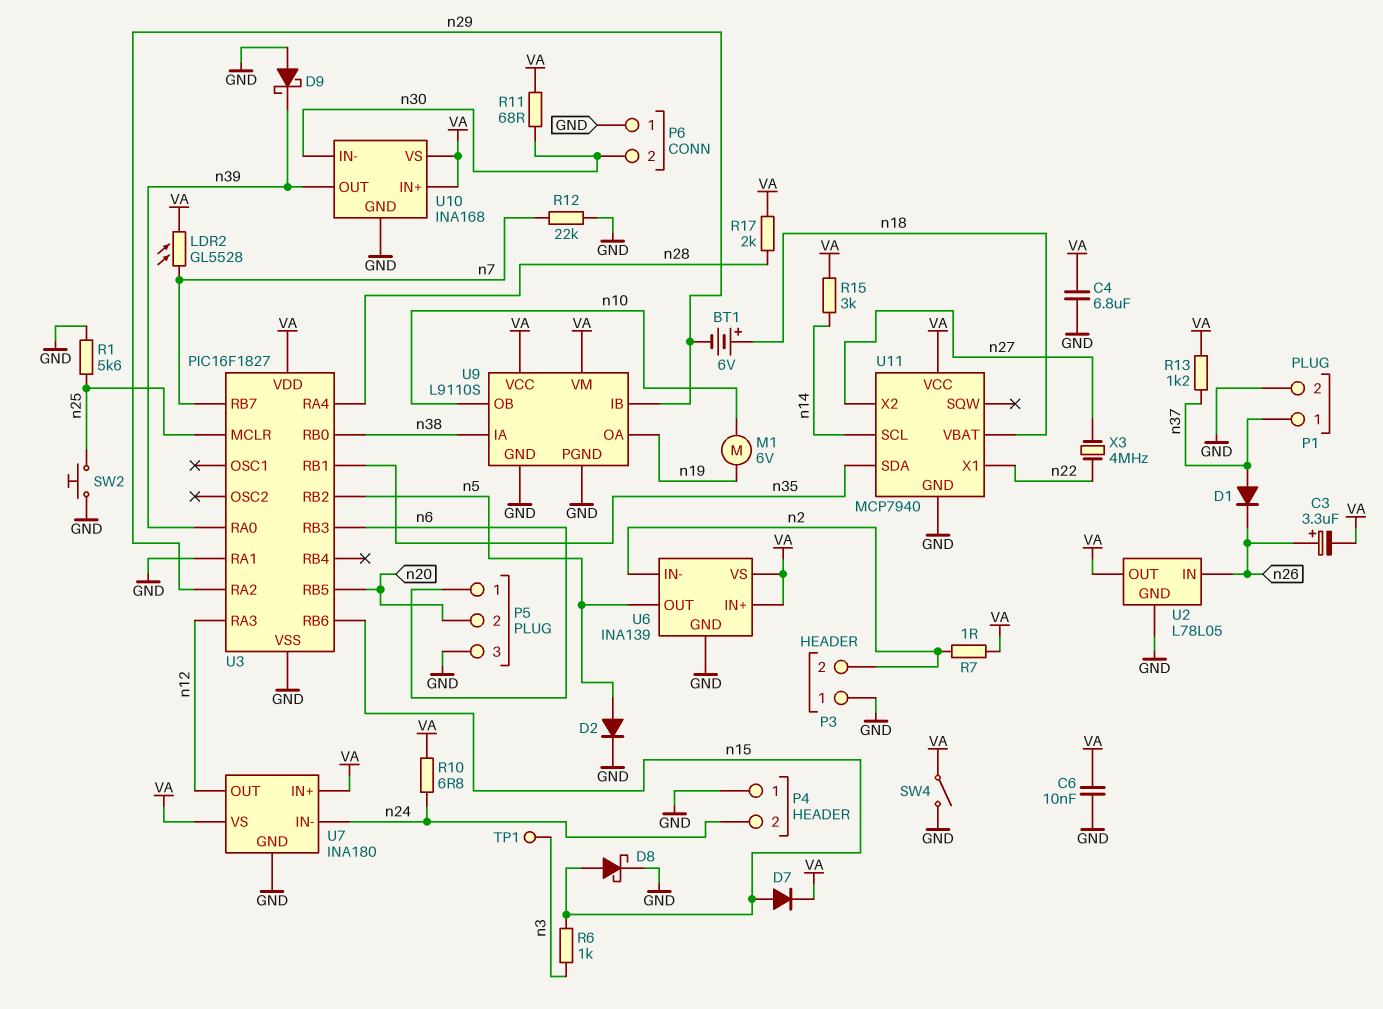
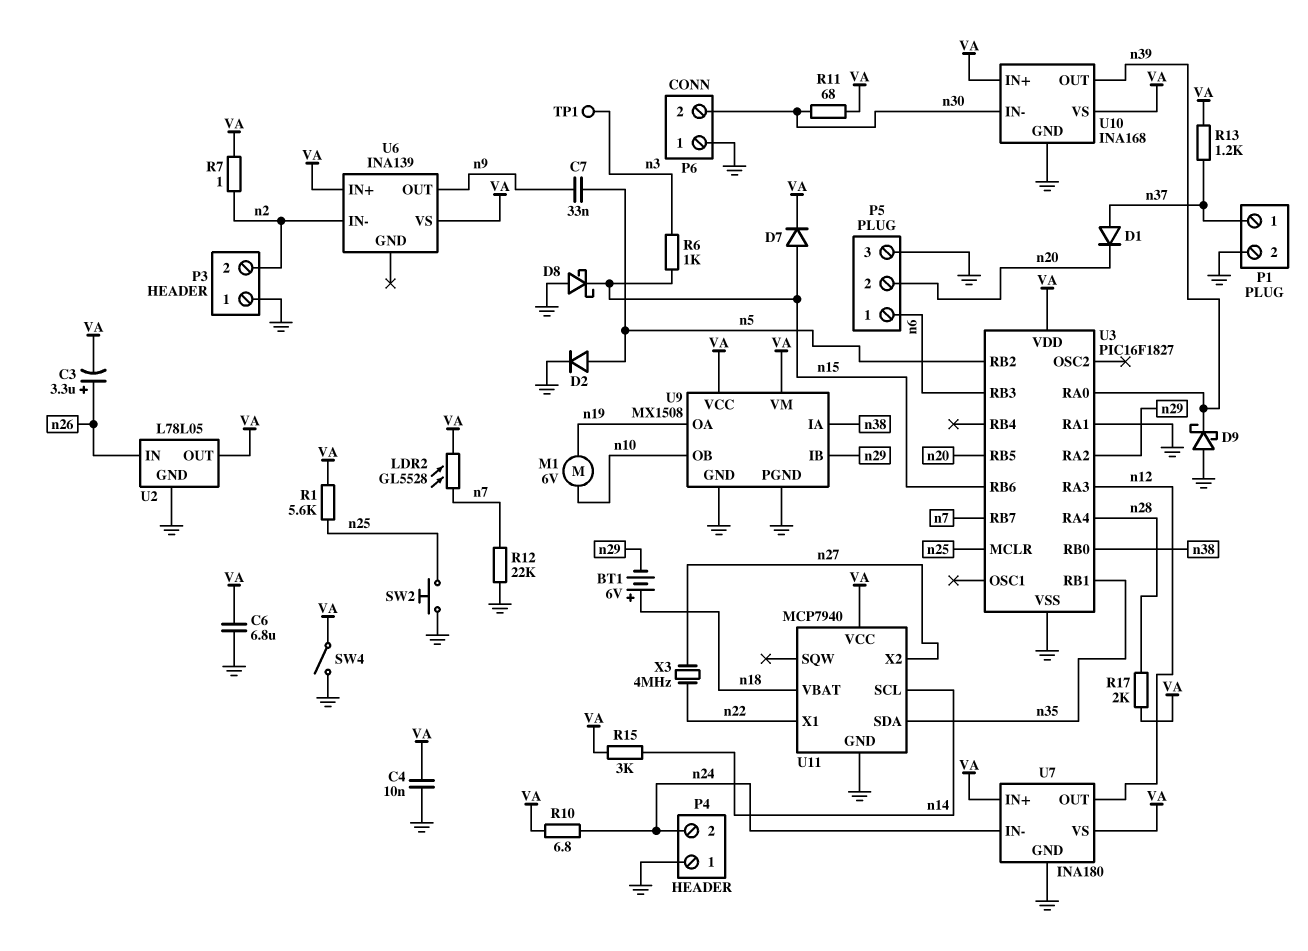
C4: 6.8uF (GND, VA) -> 10nF (GND, VA)
C6: 10nF (GND, VA) -> 6.8uF (GND, VA)
C7: none -> 33nF (n5, n9)
D1: diode (A n37, K n26) -> diode (A n37, K n20)
D8: schottky (A n15, K GND) -> schottky (A GND, K n15)
R1: 5.6k (GND, n25) -> 5.6k (VA, n25)
U6 pin GND: GND -> none
U6 pin OUT: n5 -> n9
U9: L9110S -> MX1508

